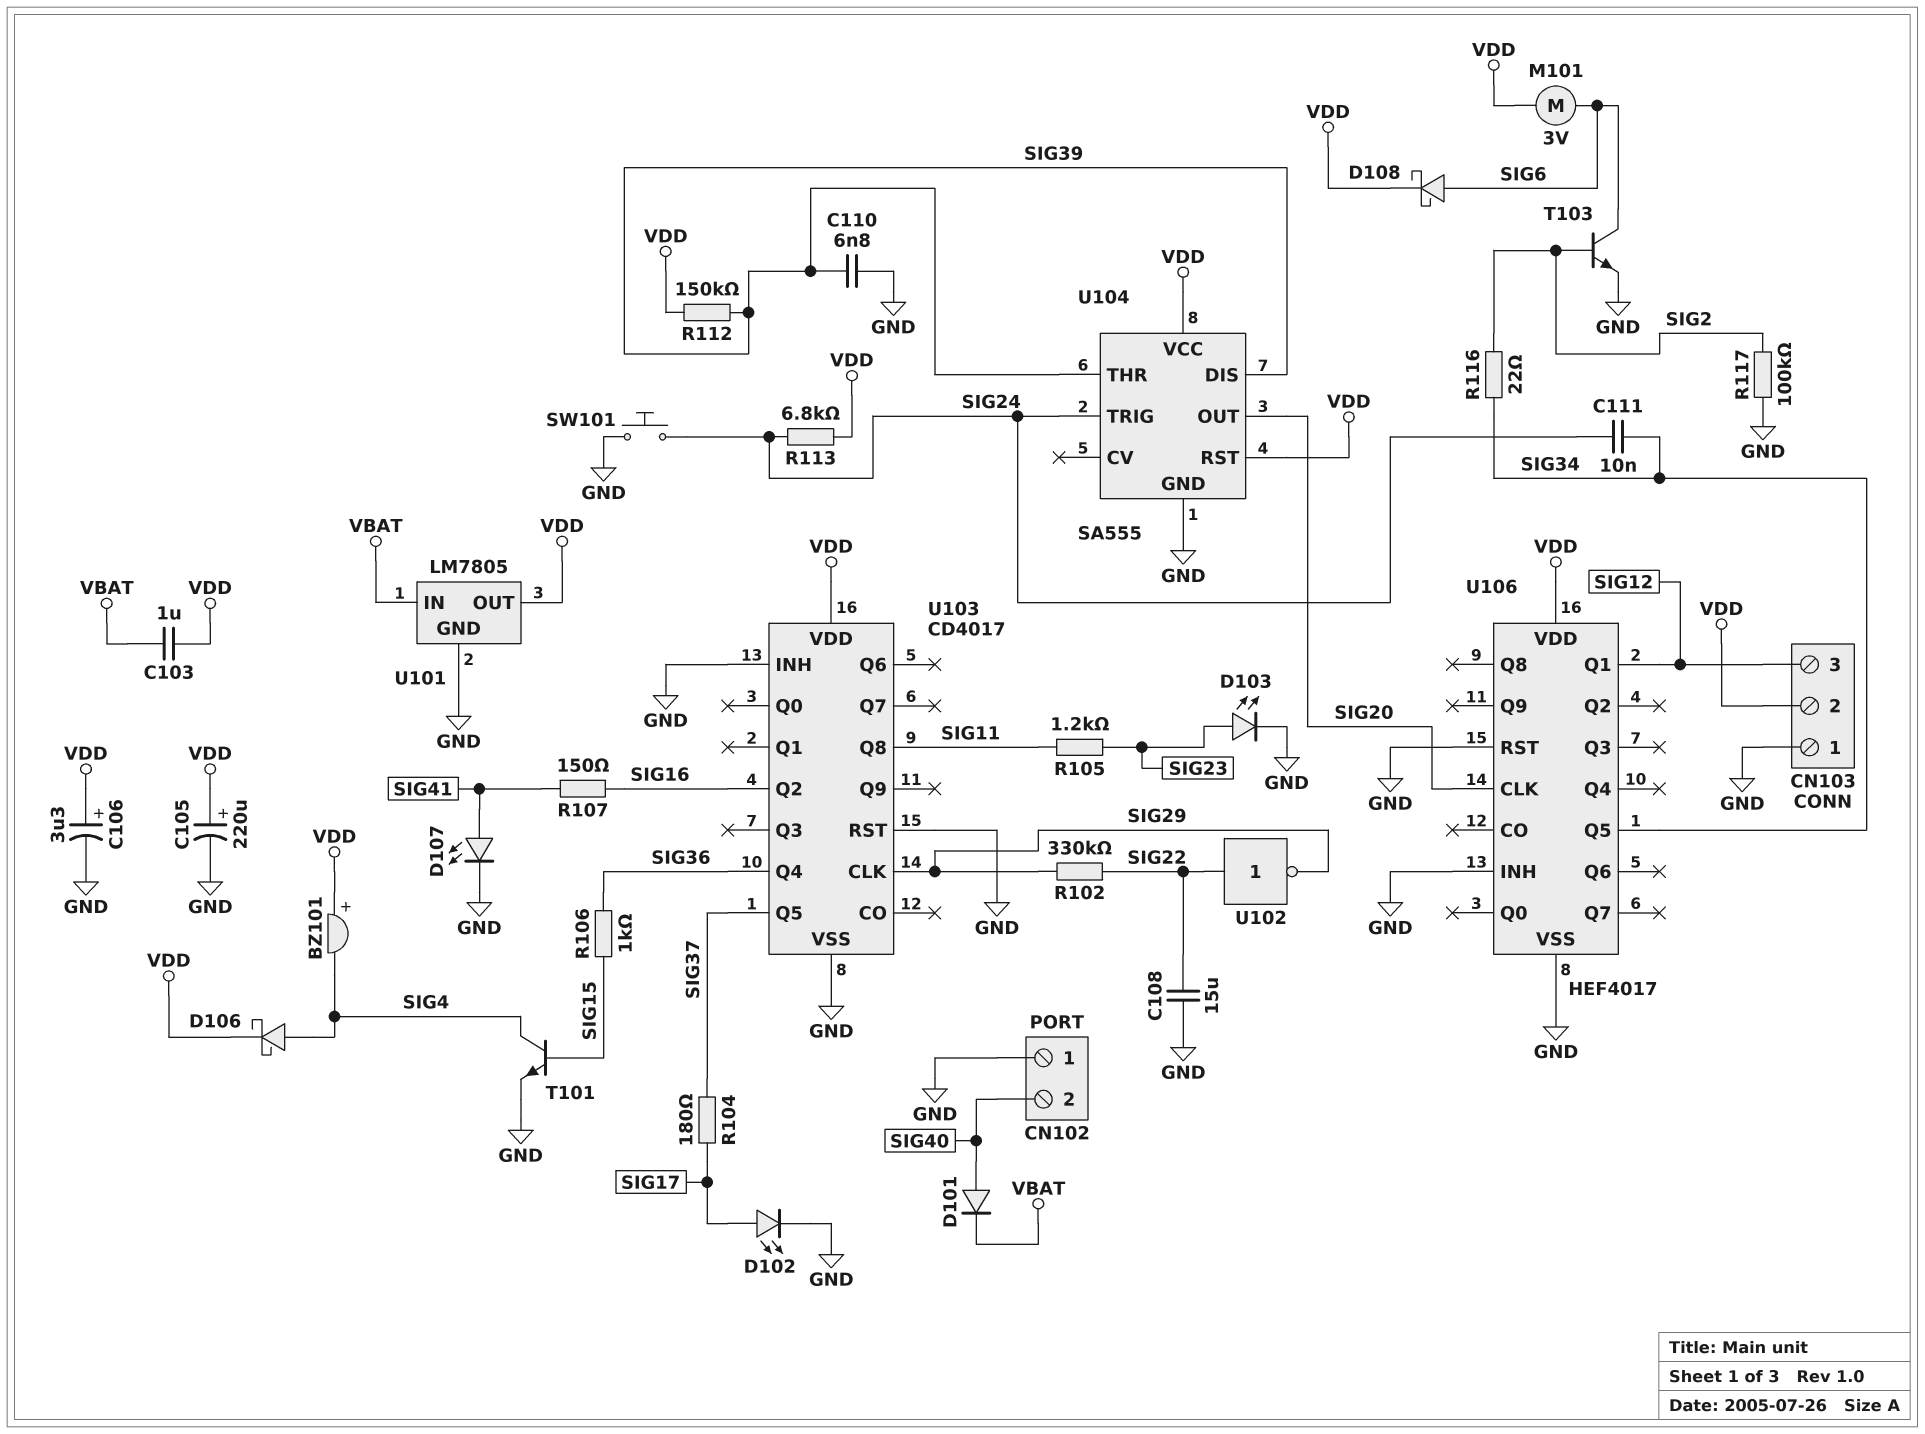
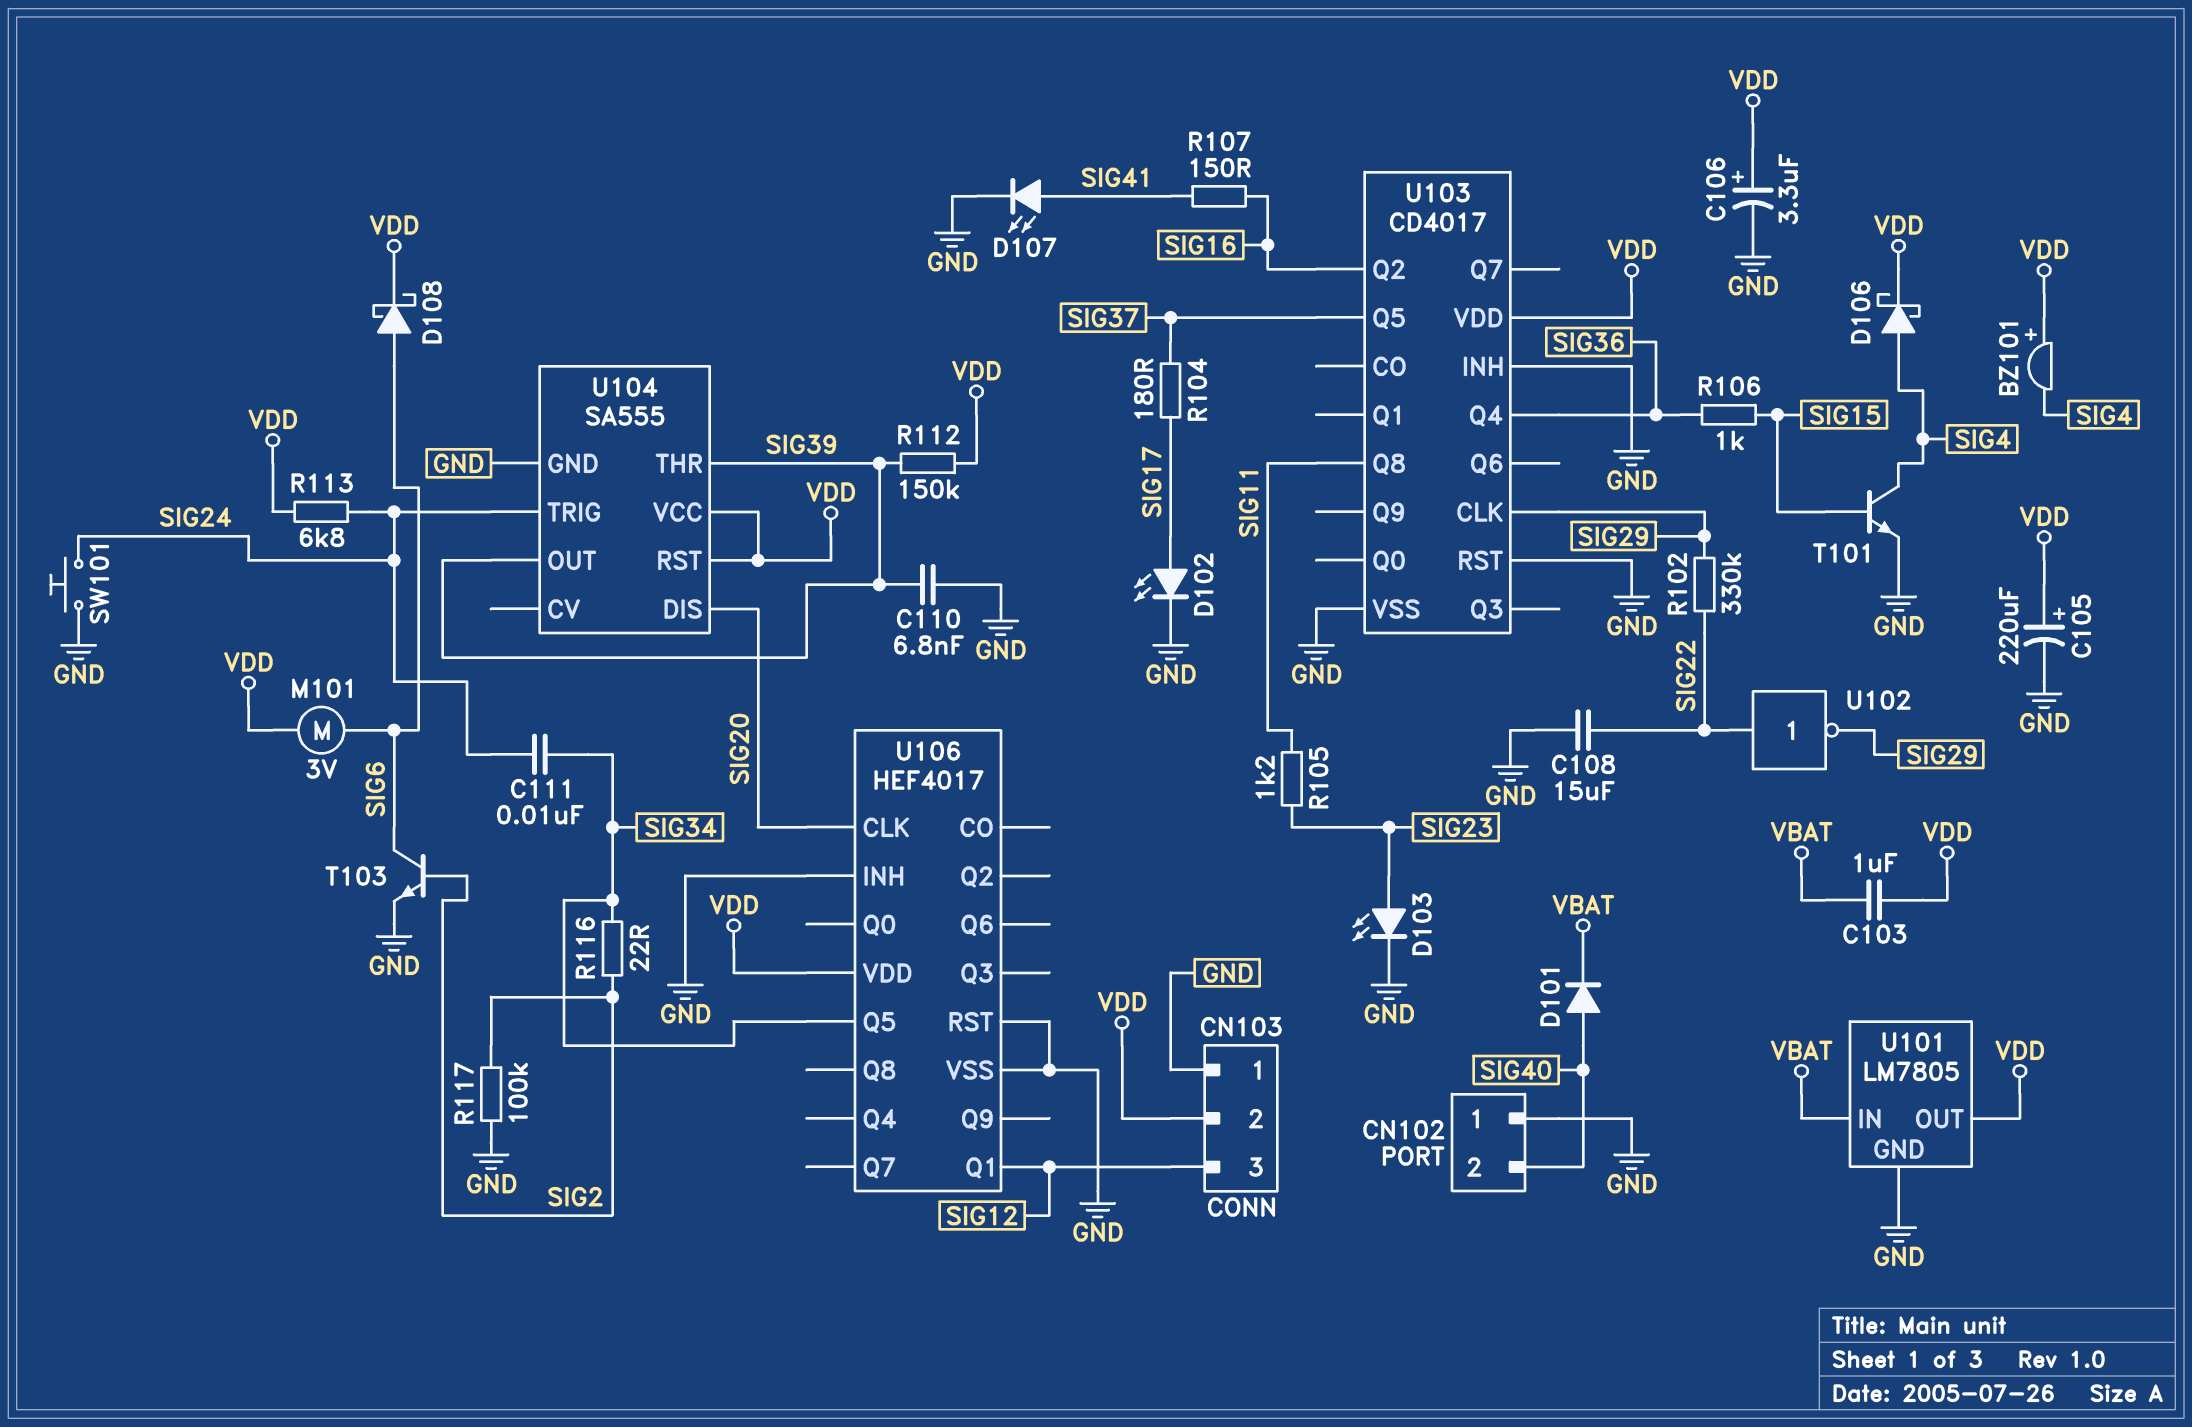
U104 pin DIS: SIG39 -> SIG20
U104 pin OUT: SIG20 -> SIG39

